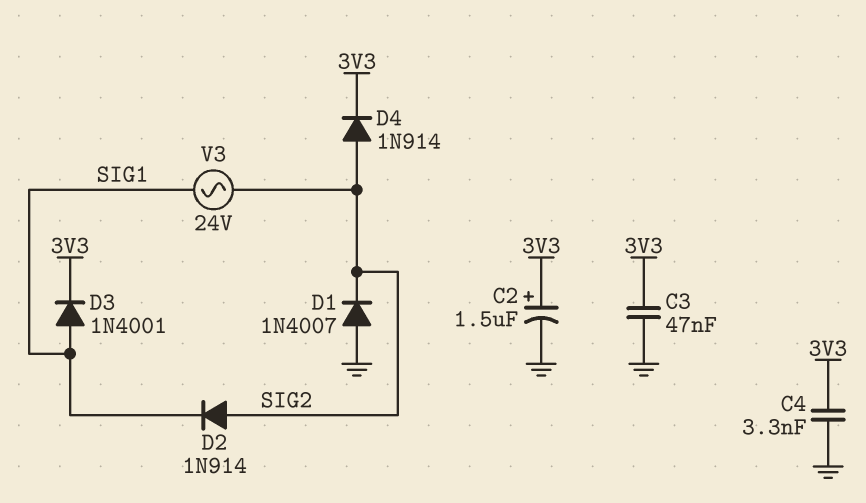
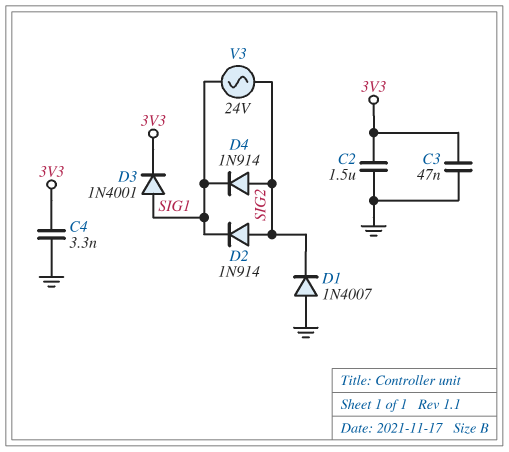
C2: 1.5uF (plus 3V3, minus GND) -> 1.5uF (3V3, GND)
D4: diode 1N914 (A SIG2, K 3V3) -> diode 1N914 (A SIG2, K SIG1)

